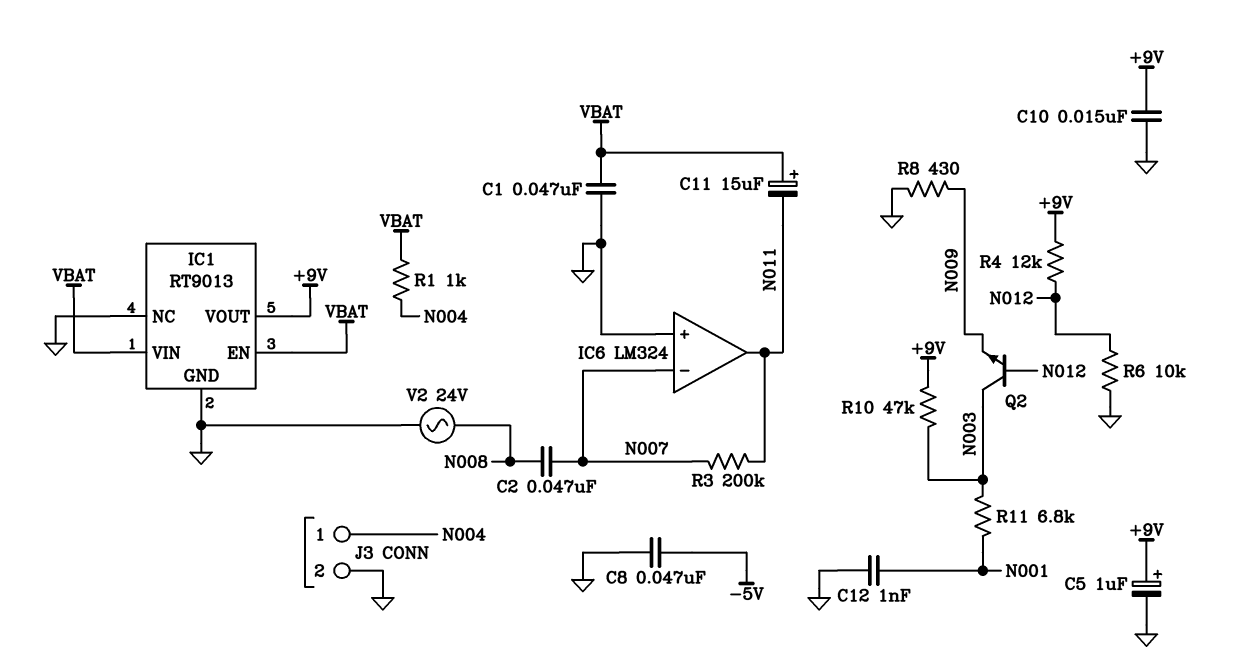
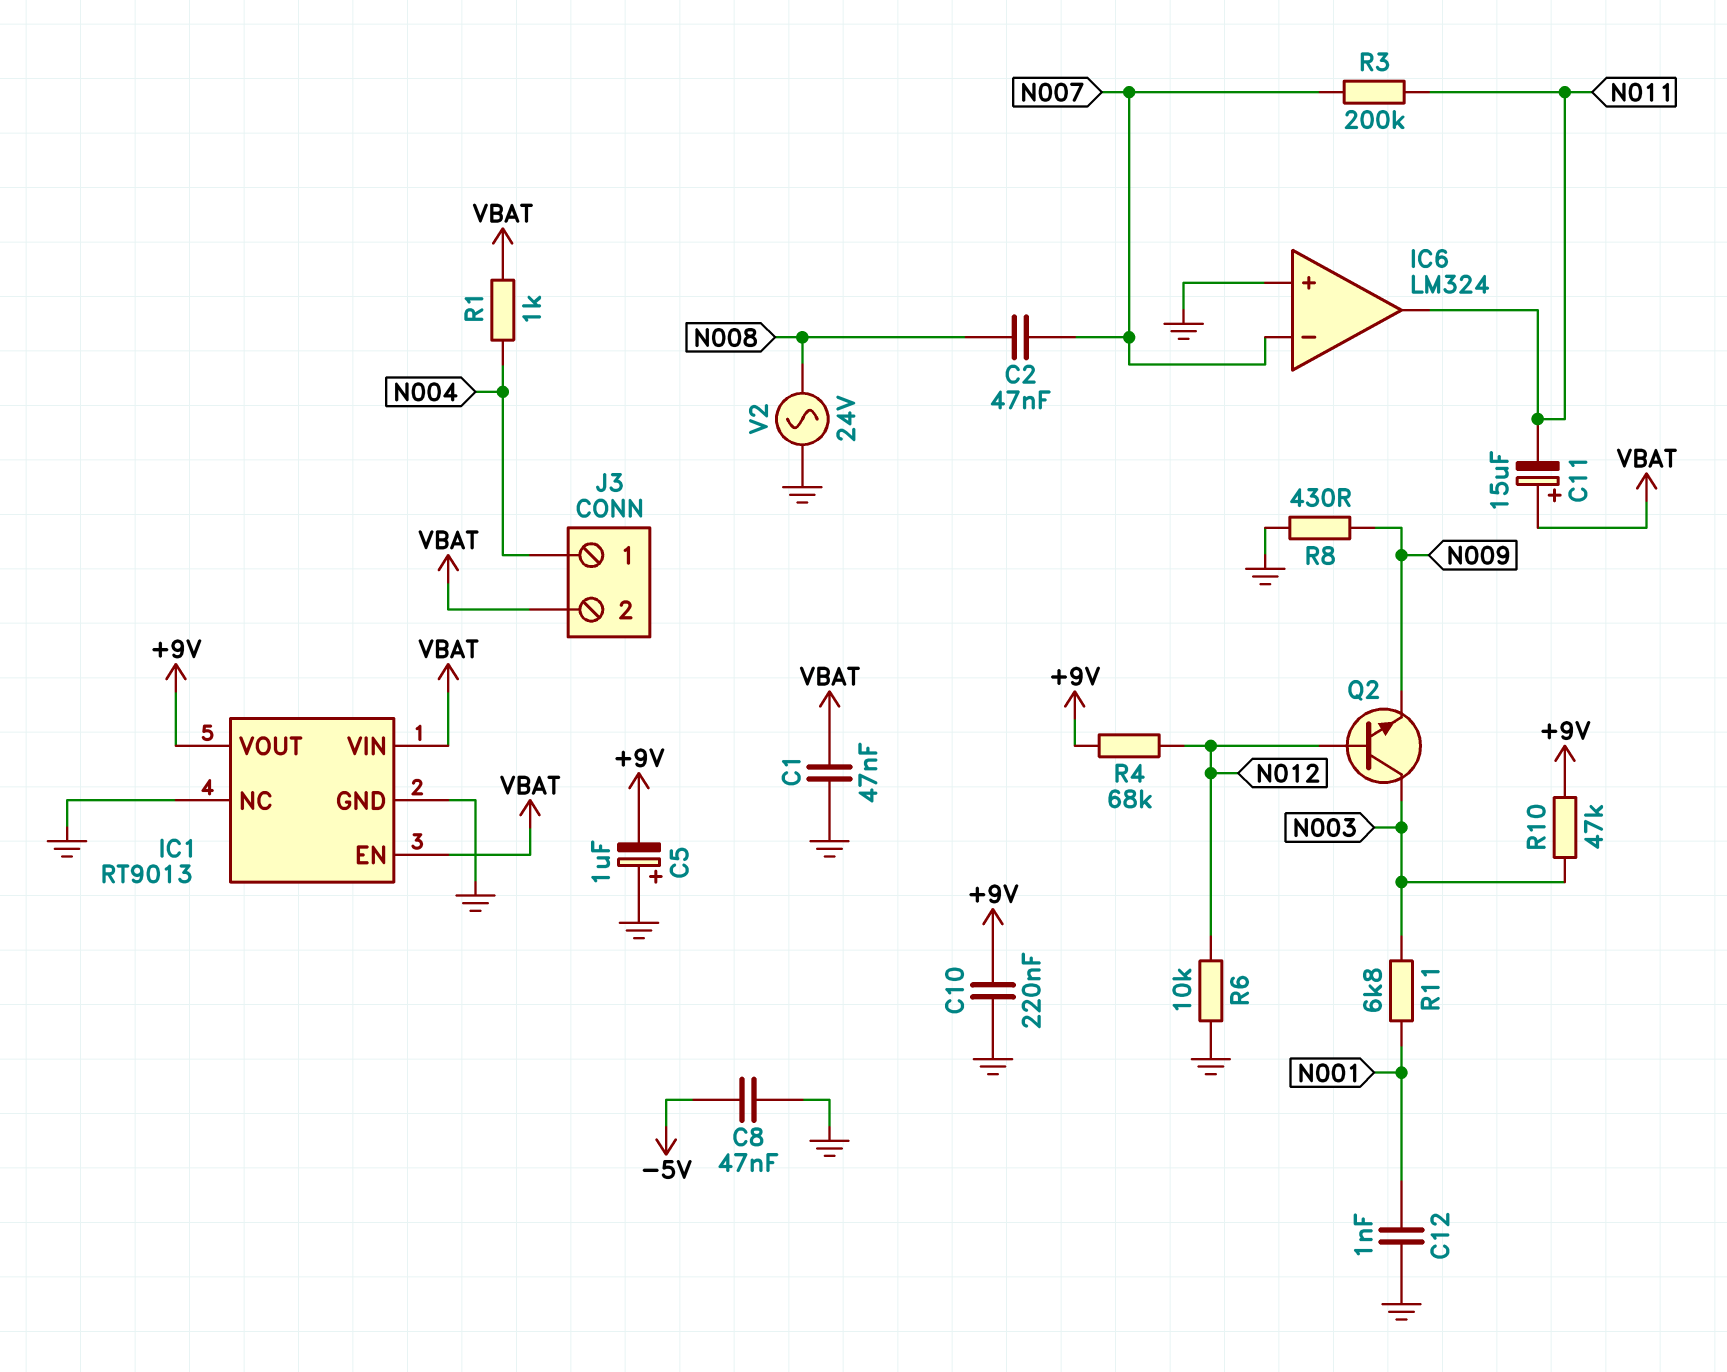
C5: 1uF (plus +9V, minus GND) -> 1uF (plus GND, minus +9V)
C10: 15nF (+9V, GND) -> 220nF (+9V, GND)
J3 pin 2: GND -> VBAT
R4: 12k (+9V, N012) -> 68k (+9V, N012)

